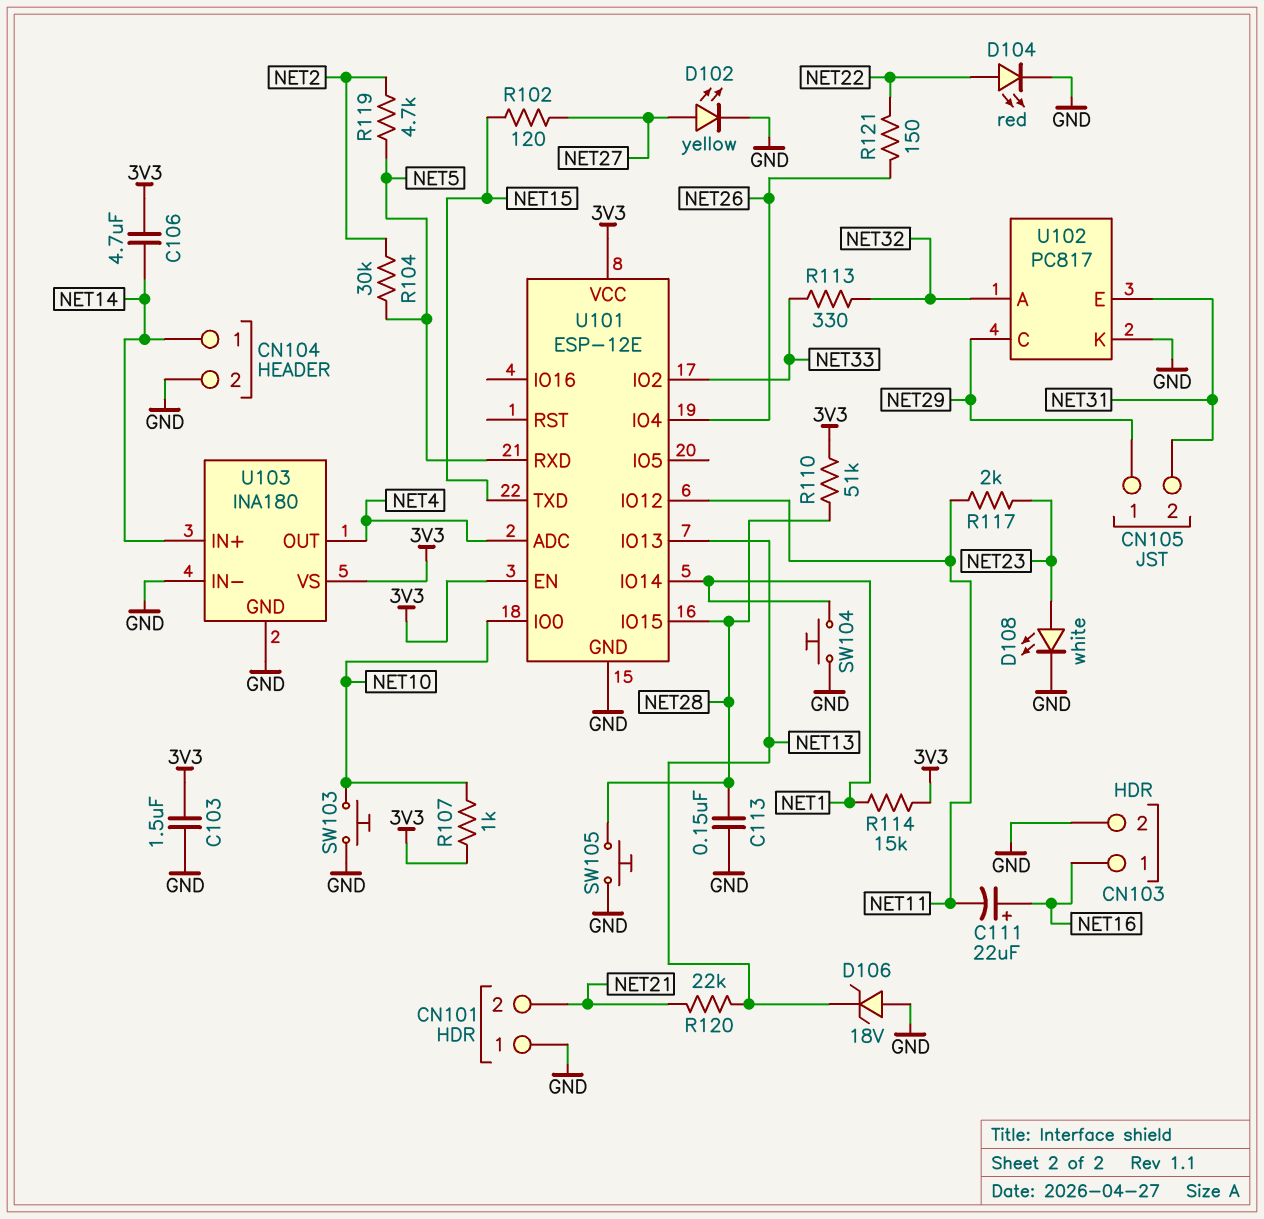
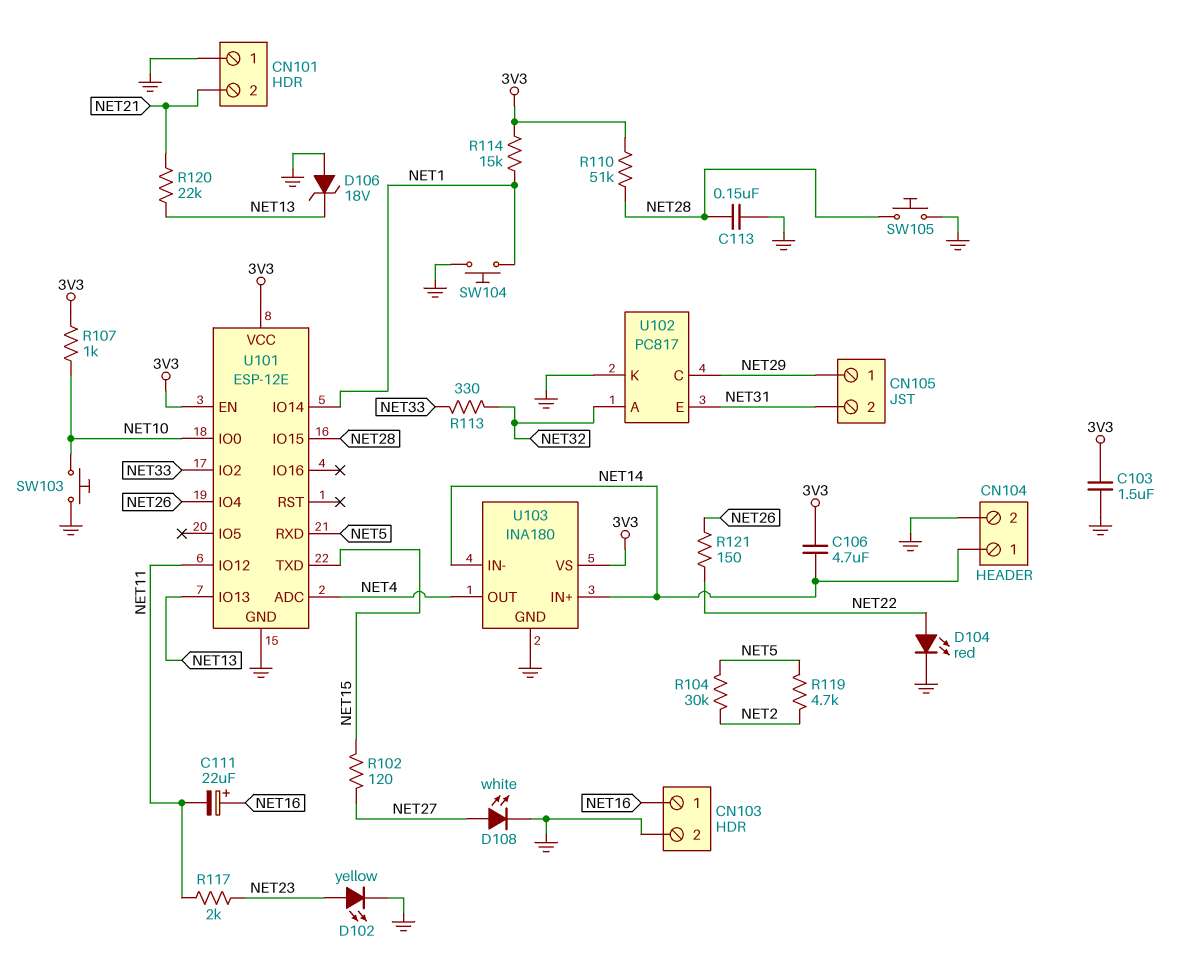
D102: LED yellow (A NET27, K GND) -> LED yellow (A NET23, K GND)
D108: LED white (A NET23, K GND) -> LED white (A NET27, K GND)
U103 pin IN-: GND -> NET14

